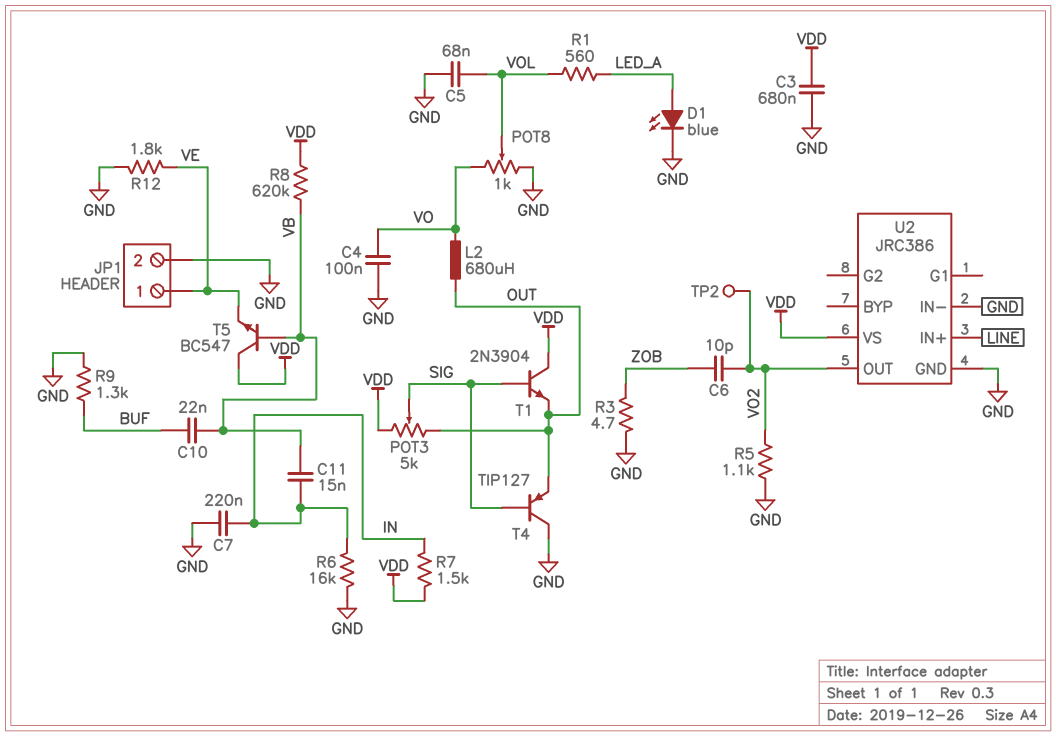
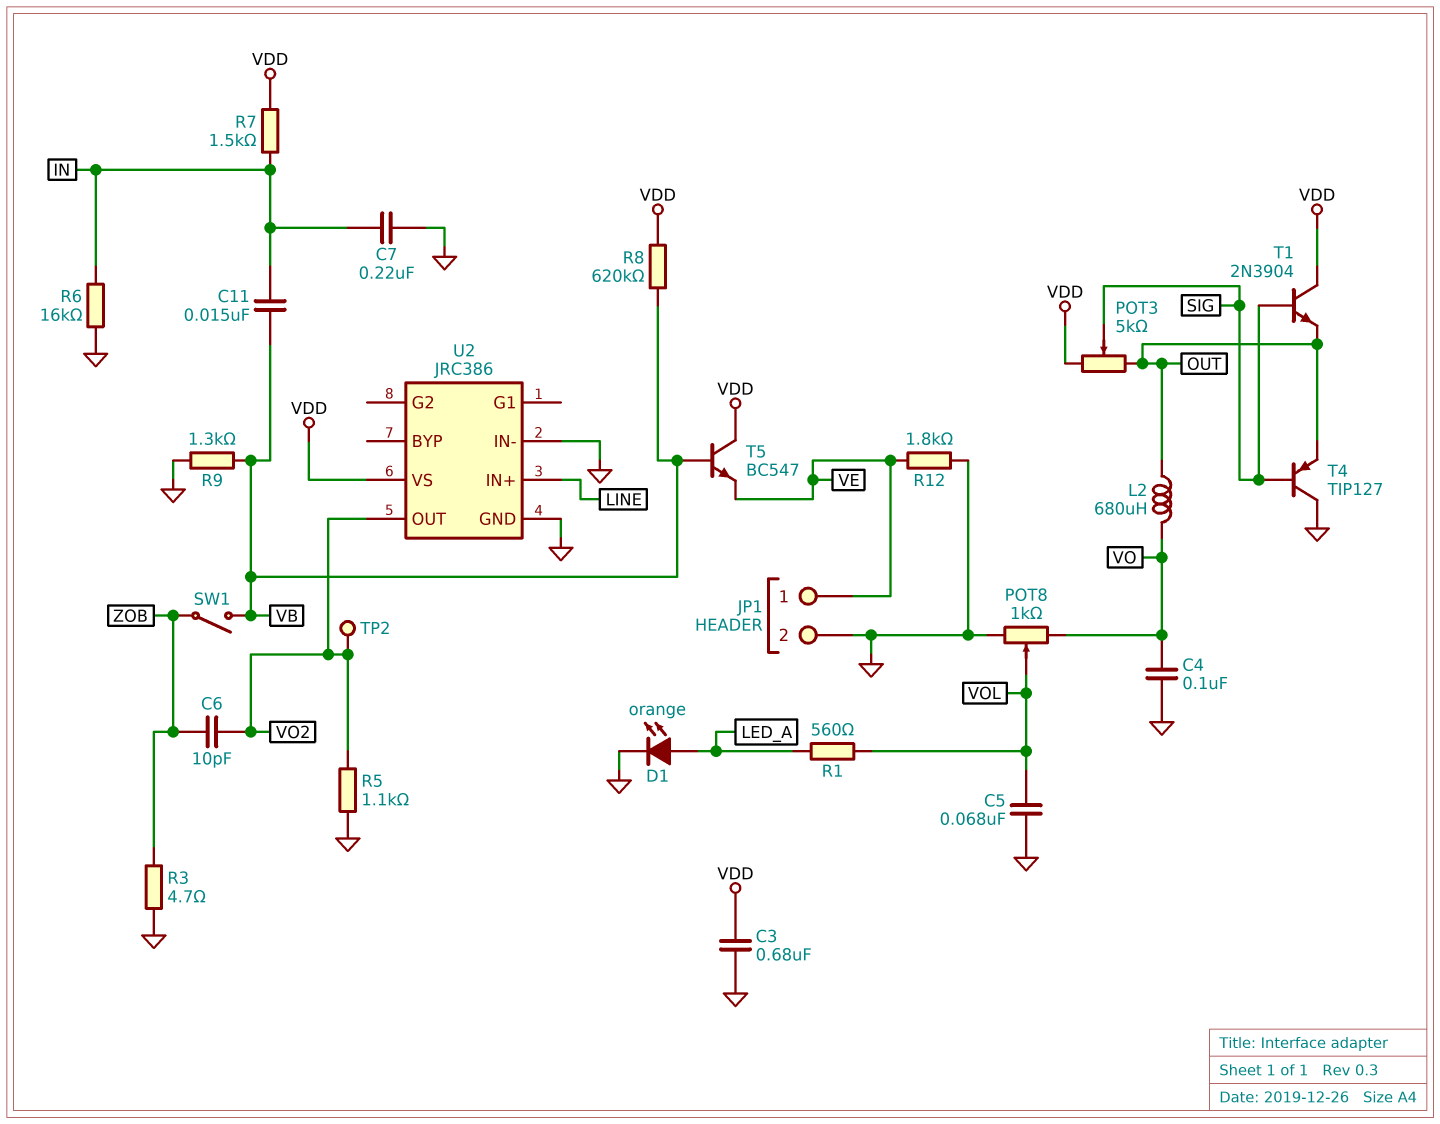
C10: 22nF (BUF, VB) -> none
D1: LED blue (A LED_A, K GND) -> LED orange (A LED_A, K GND)
R9: 1.3k (BUF, GND) -> 1.3k (GND, VB)
SW1: none -> switch (VB, ZOB)

